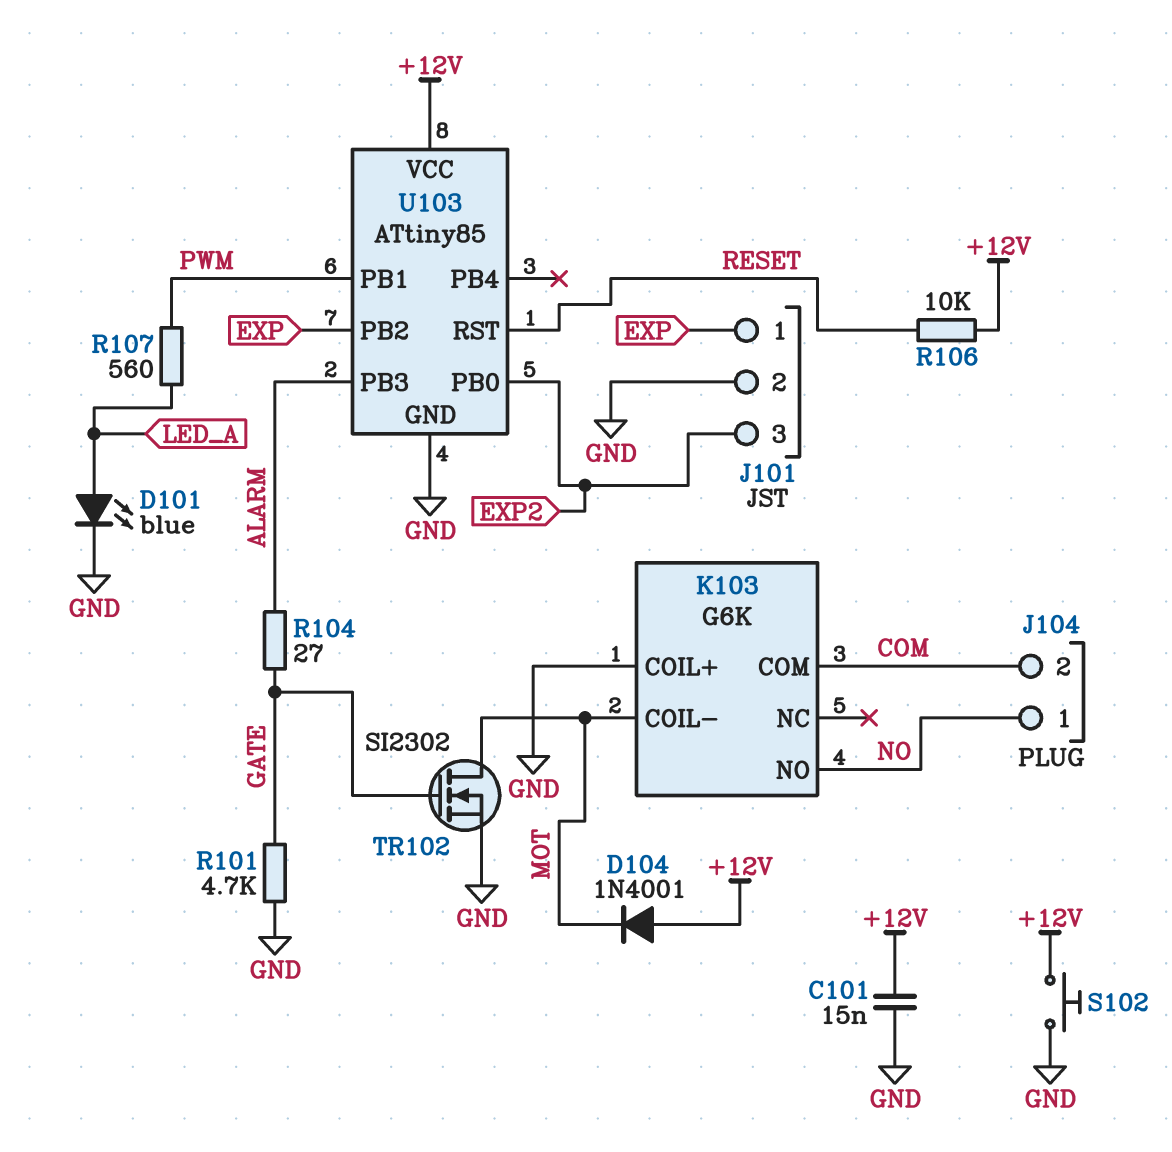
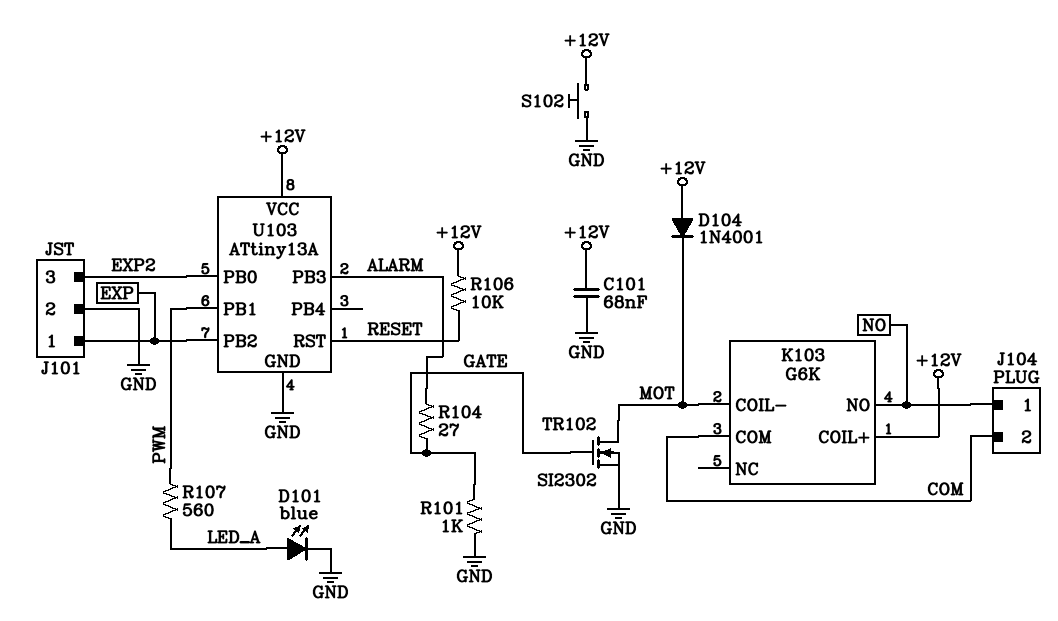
C101: 15nF (+12V, GND) -> 68nF (+12V, GND)
K103 pin COIL+: GND -> +12V
R101: 4.7k (GATE, GND) -> 1k (GATE, GND)
U103: ATtiny85 -> ATtiny13A

